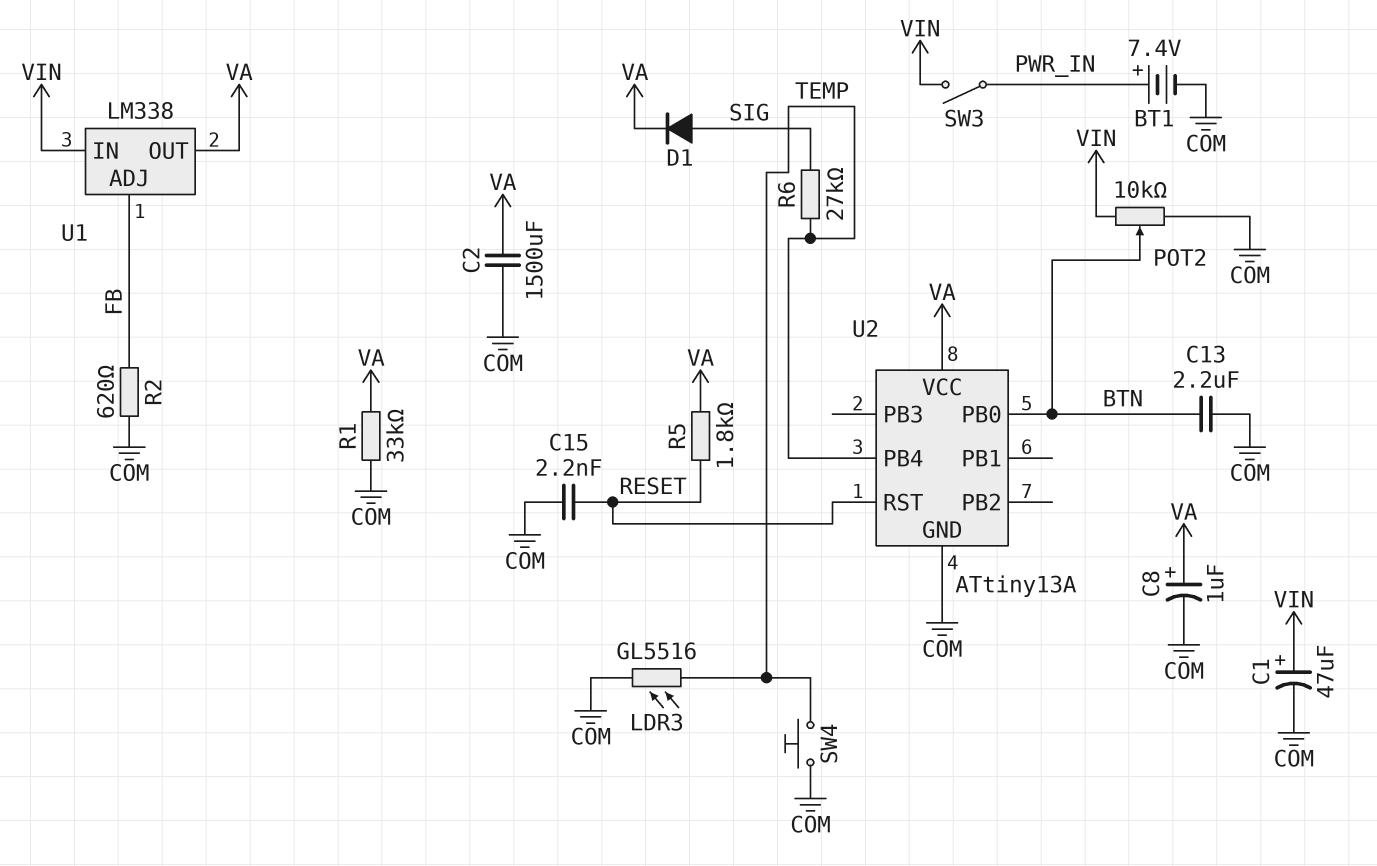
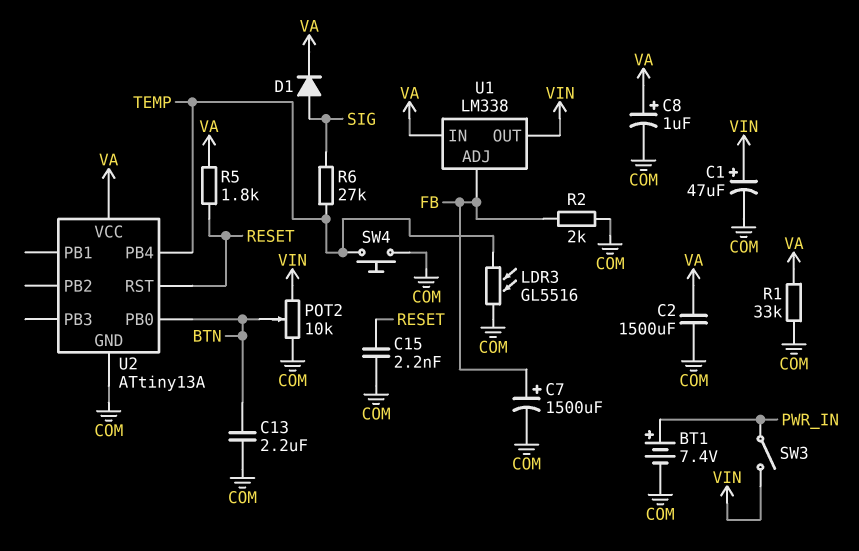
C7: none -> 1500uF (plus FB, minus COM)
R2: 620 (COM, FB) -> 2k (COM, FB)
U1 pin IN: VIN -> VA
U1 pin OUT: VA -> VIN

